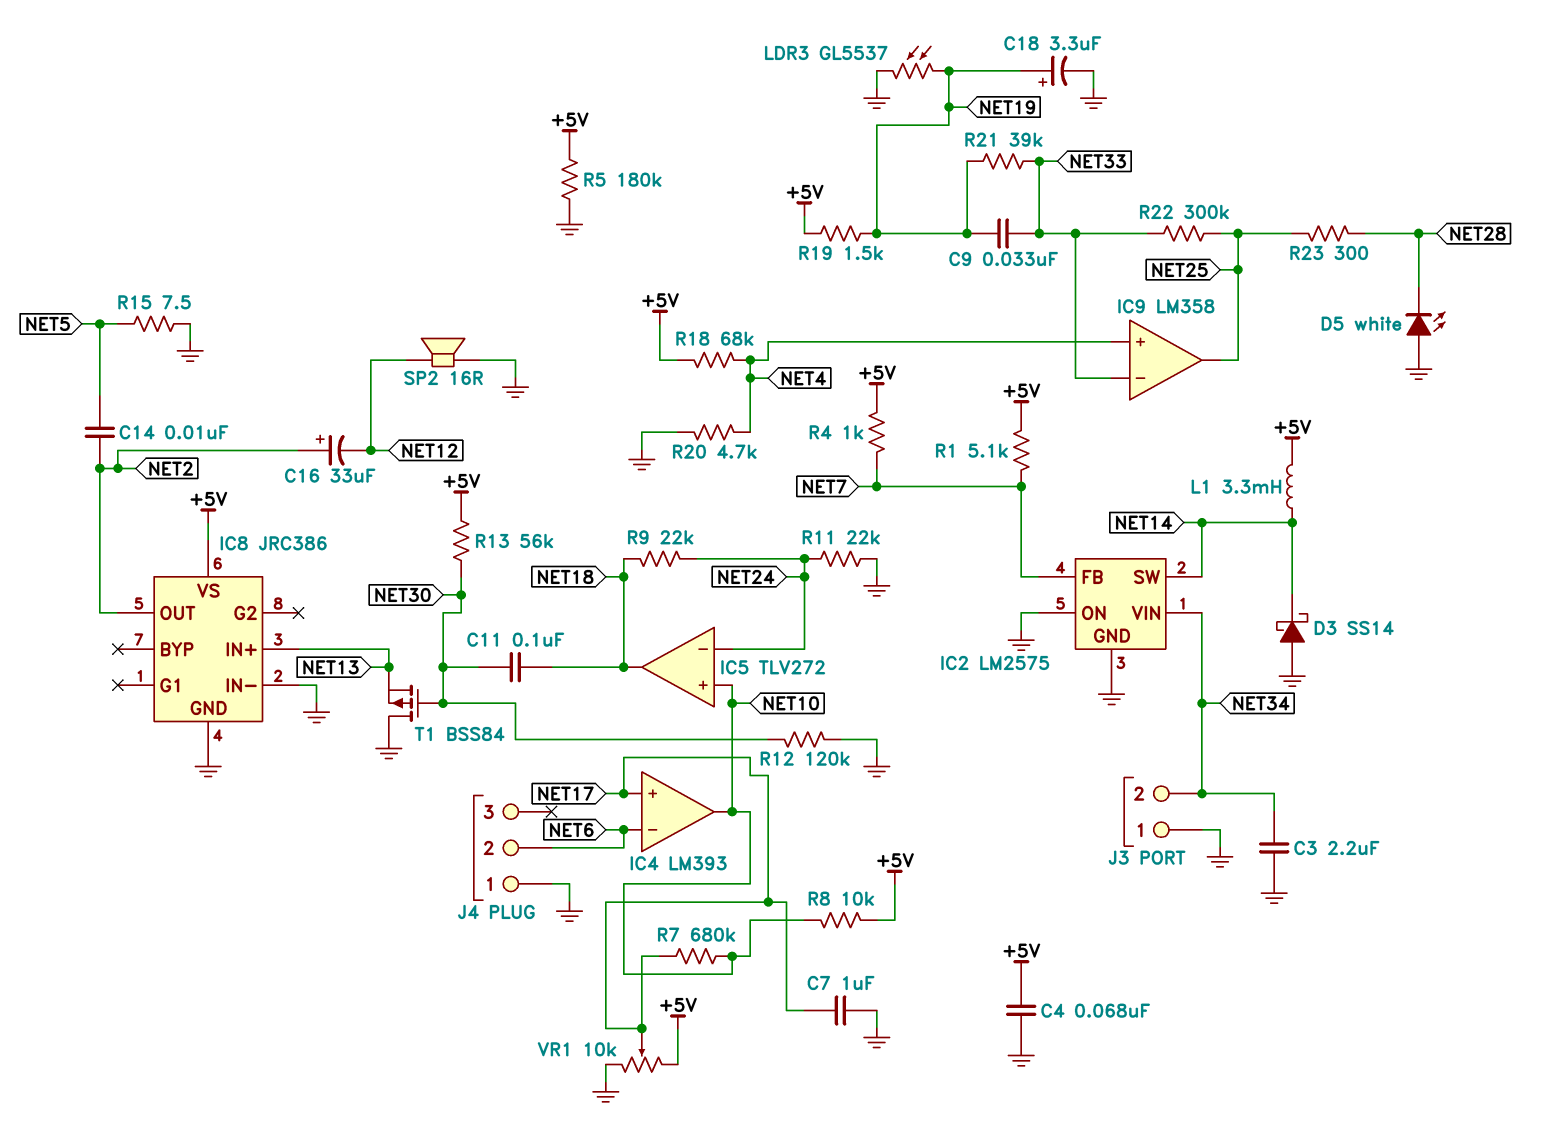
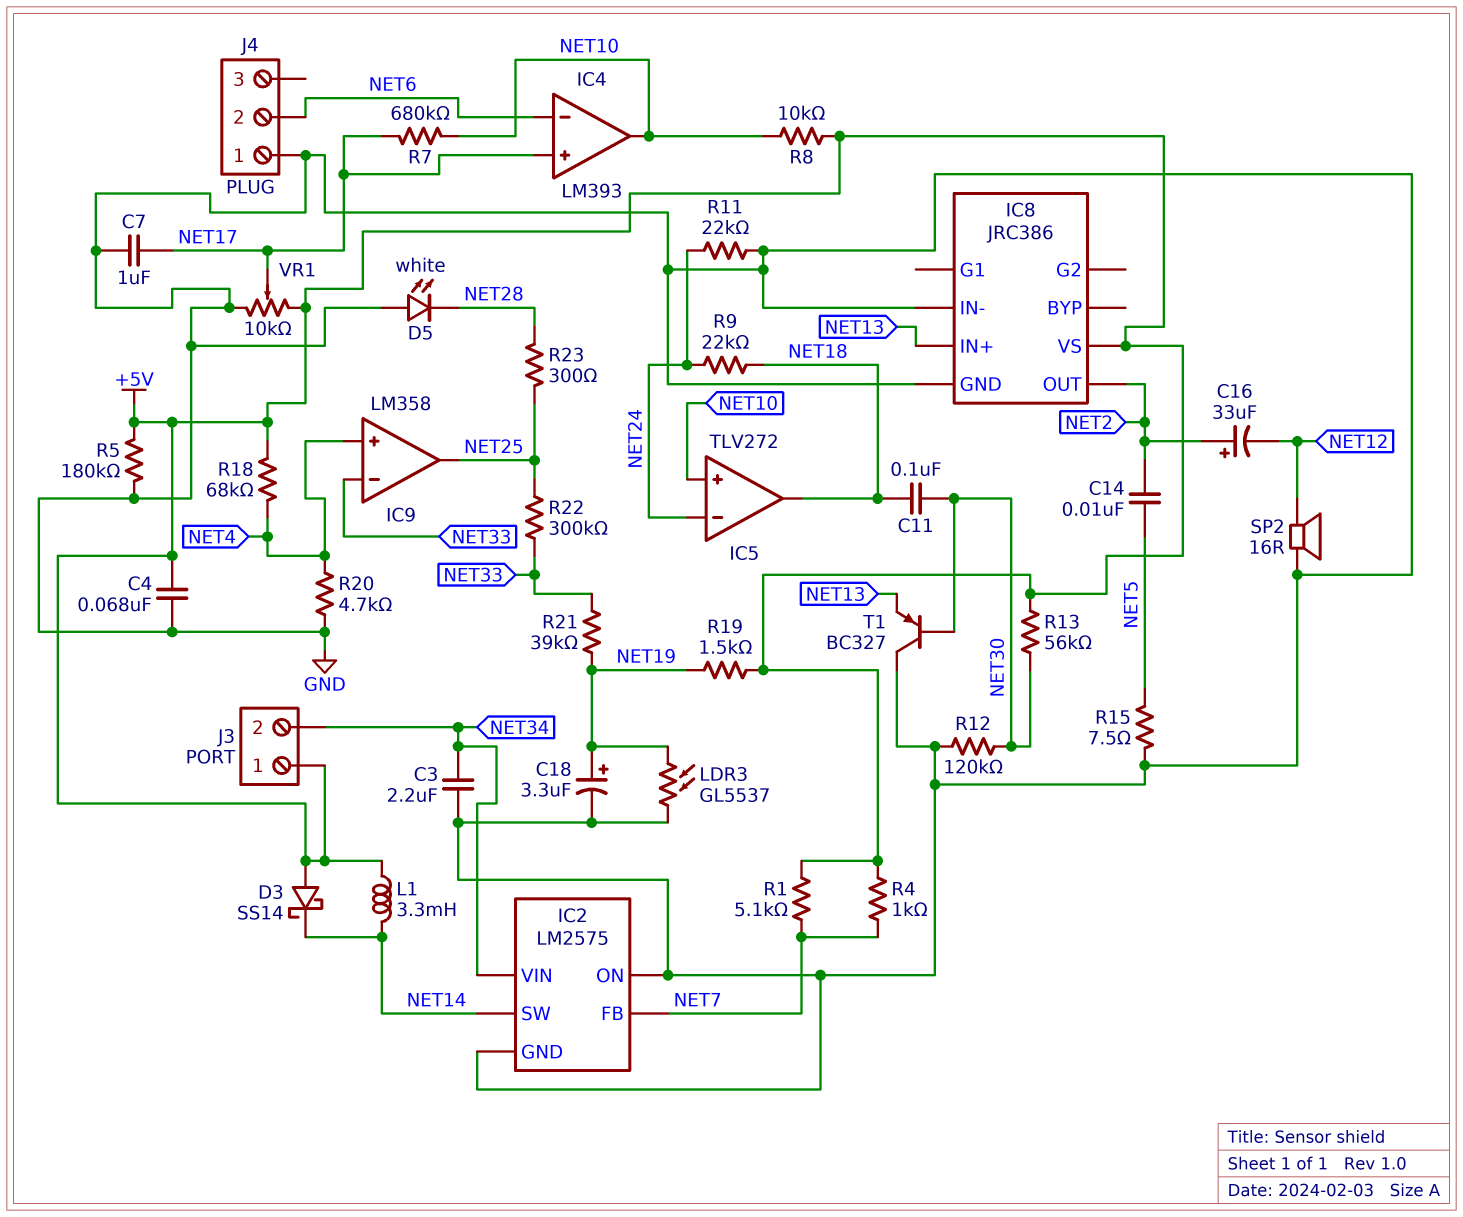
C9: 33nF (NET19, NET33) -> none
D3: schottky SS14 (A GND, K NET14) -> schottky SS14 (A +5V, K NET14)
J3 pin 1: GND -> +5V
T1: PMOS BSS84 (G NET30, D GND, S NET13) -> PNP BC327 (B NET30, C GND, E NET13)

